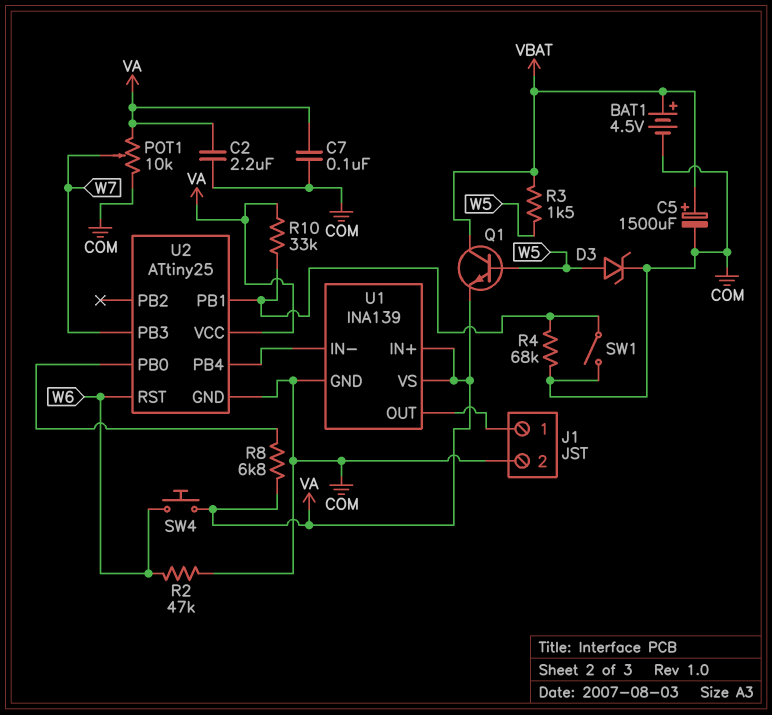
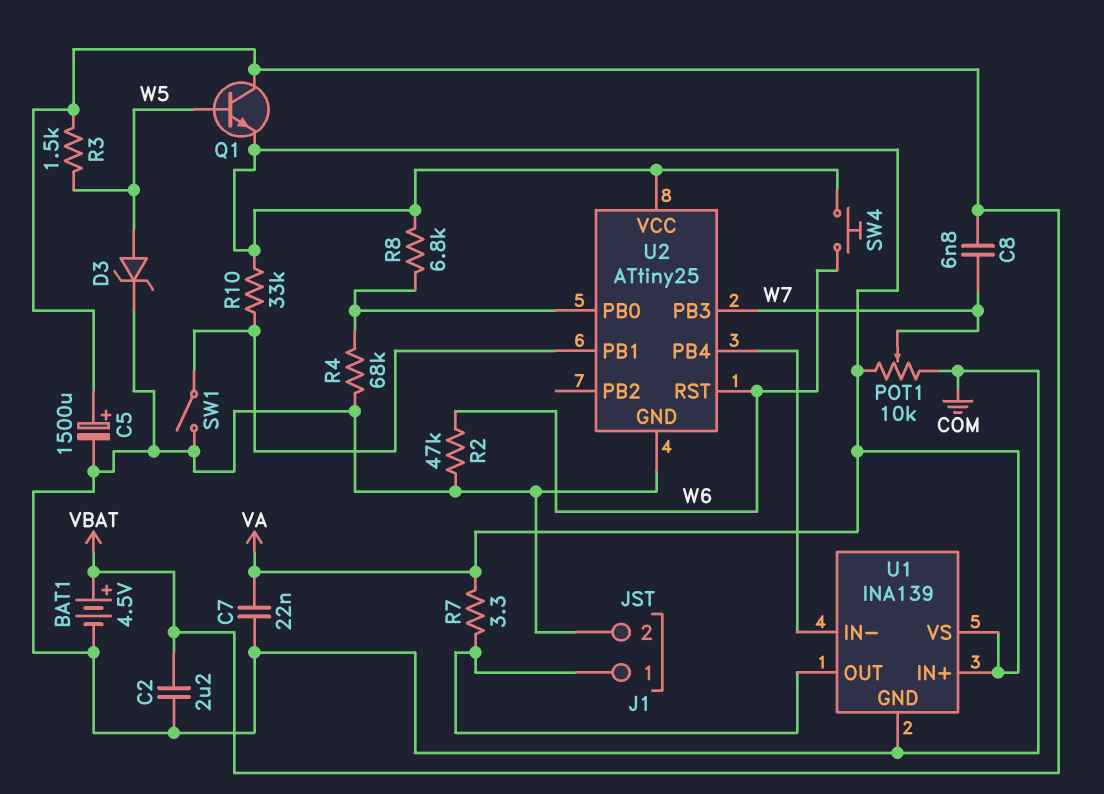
C2: 2.2uF (COM, VA) -> 2.2uF (COM, VBAT)
C7: 100nF (COM, VA) -> 22nF (COM, VA)
C8: none -> 6.8nF (VBAT, W7)
R4: 68k (COM, U2/PB1) -> 68k (COM, U2/PB0)
R7: none -> 3.3 (J1/1, VA)

